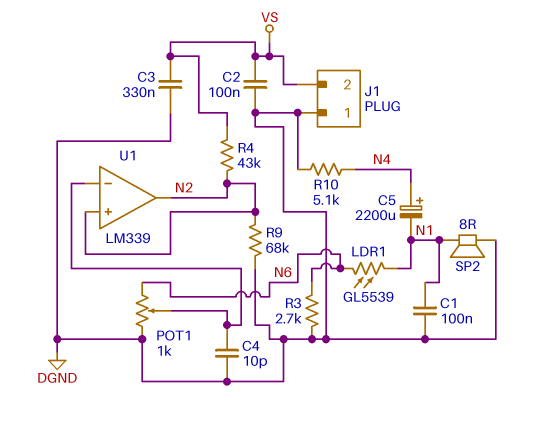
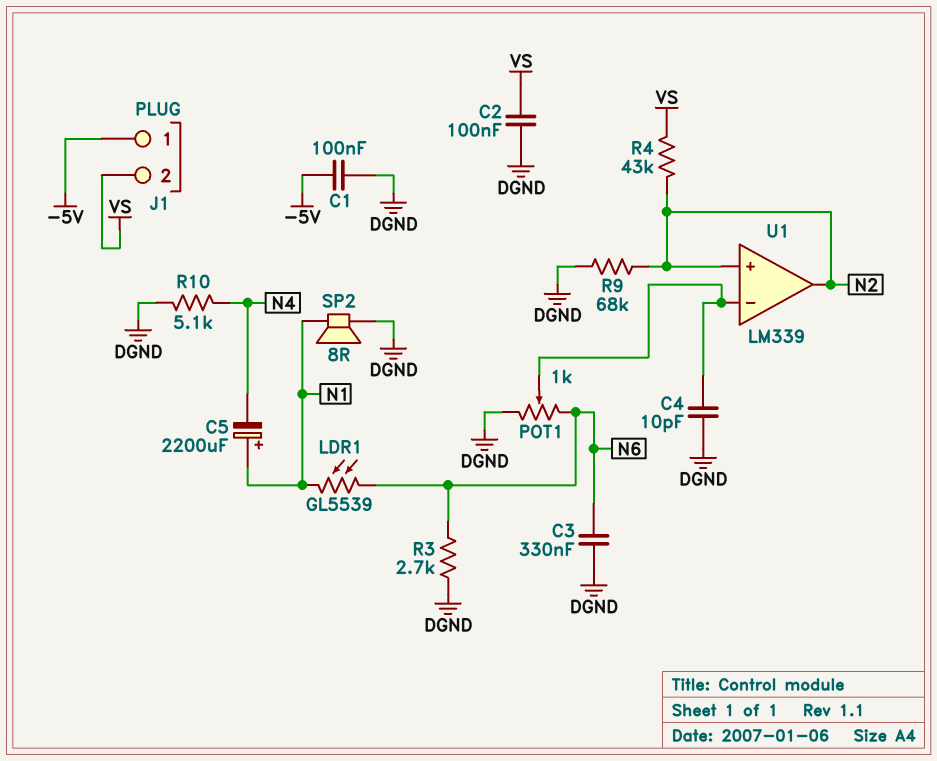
C1: 100nF (DGND, N1) -> 100nF (-5V, DGND)
C3: 330nF (DGND, VS) -> 330nF (DGND, N6)
C5: 2200uF (plus N4, minus N1) -> 2200uF (plus N1, minus N4)
J1 pin 1: DGND -> -5V

